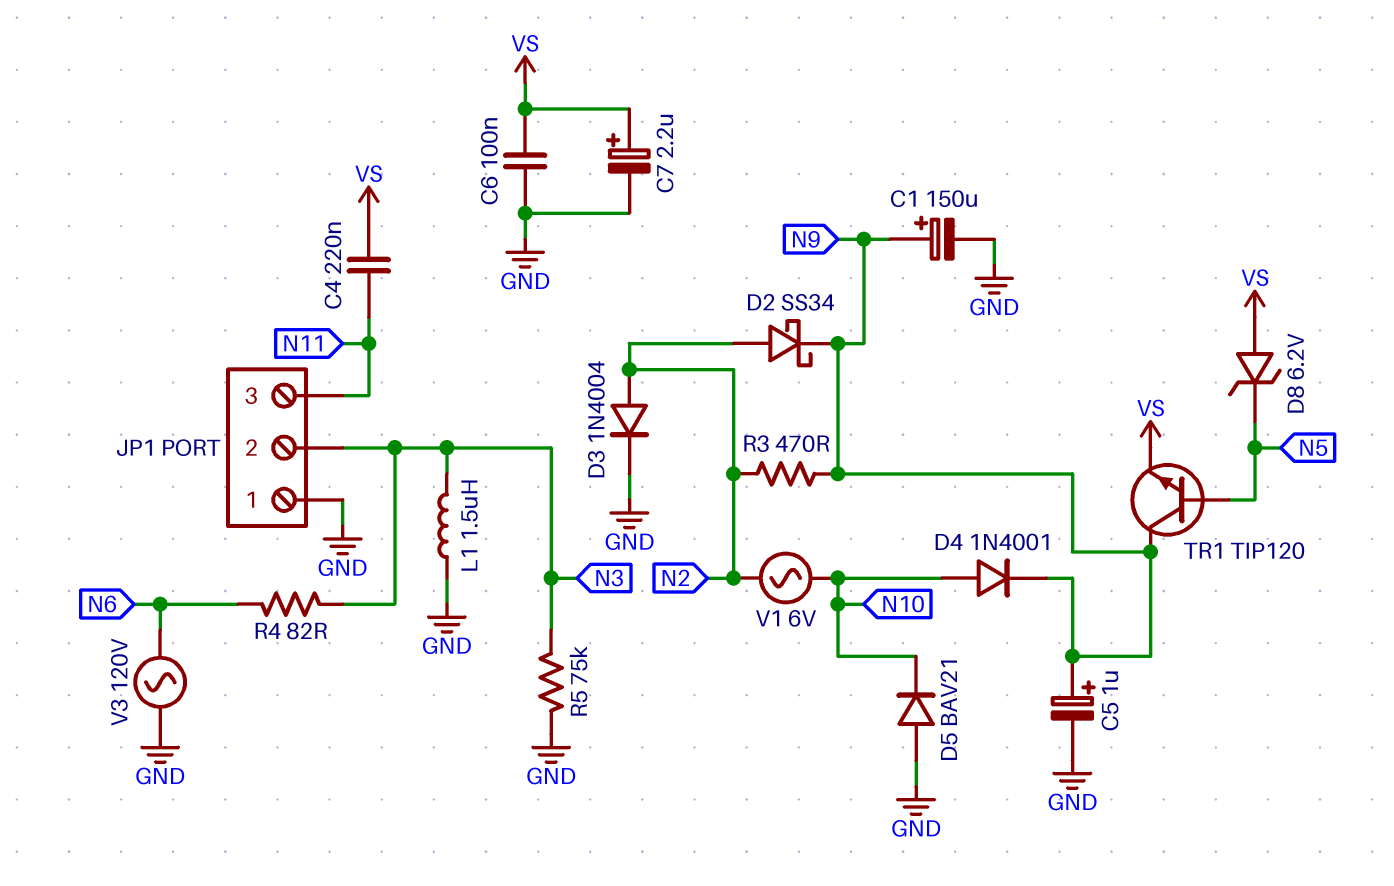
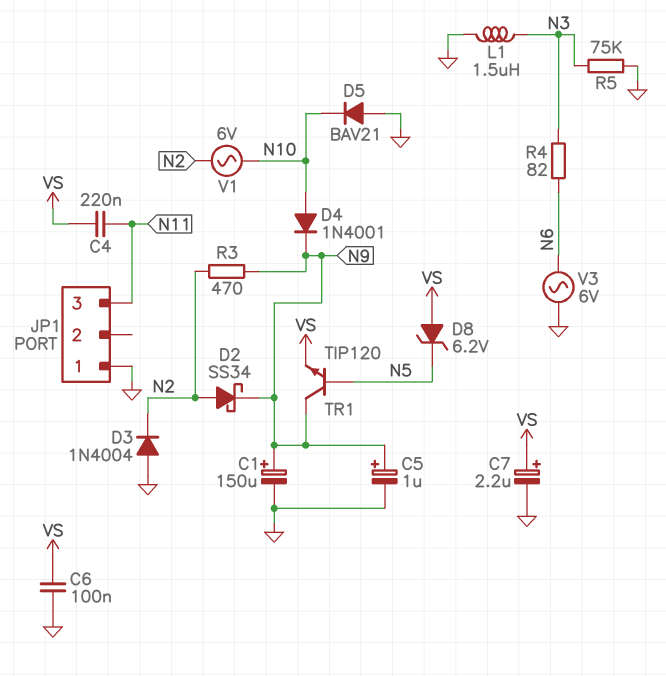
D3: diode 1N4004 (A N2, K GND) -> diode 1N4004 (A GND, K N2)
JP1 pin 2: N3 -> none
V3: AC 120V (GND, N6) -> AC 6V (GND, N6)

